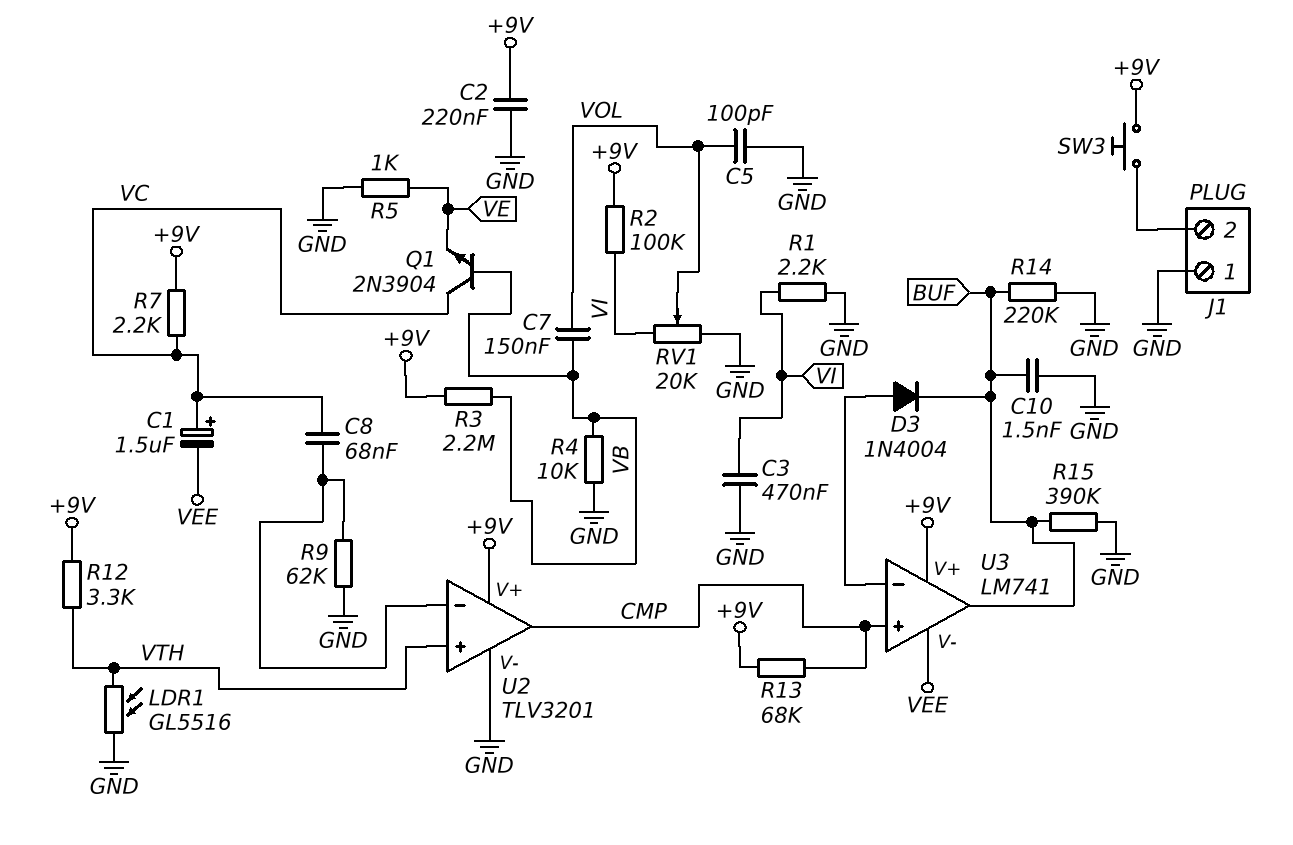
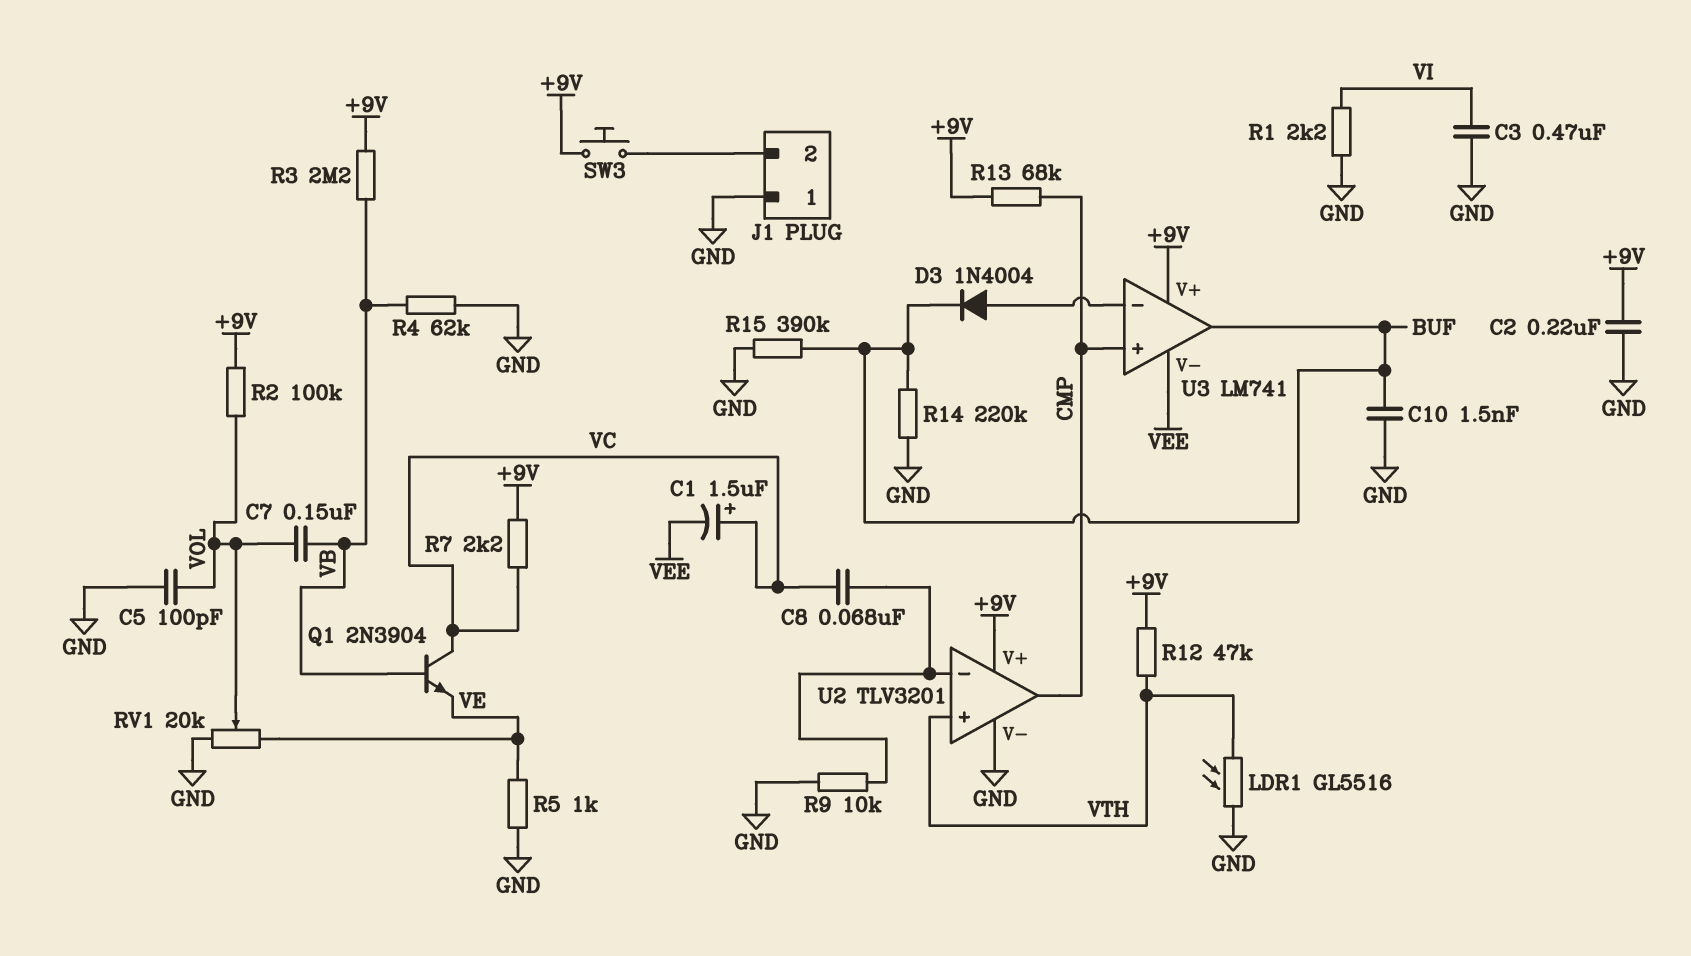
R2: 100k (+9V, VI) -> 100k (+9V, VOL)
R4: 10k (GND, VB) -> 62k (GND, VB)
R9: 62k (GND, U2/in-) -> 10k (GND, U2/in-)
R12: 3.3k (+9V, VTH) -> 47k (+9V, VTH)
RV1: 20k (GND, VI, wiper VOL) -> 20k (GND, VE, wiper VOL)

